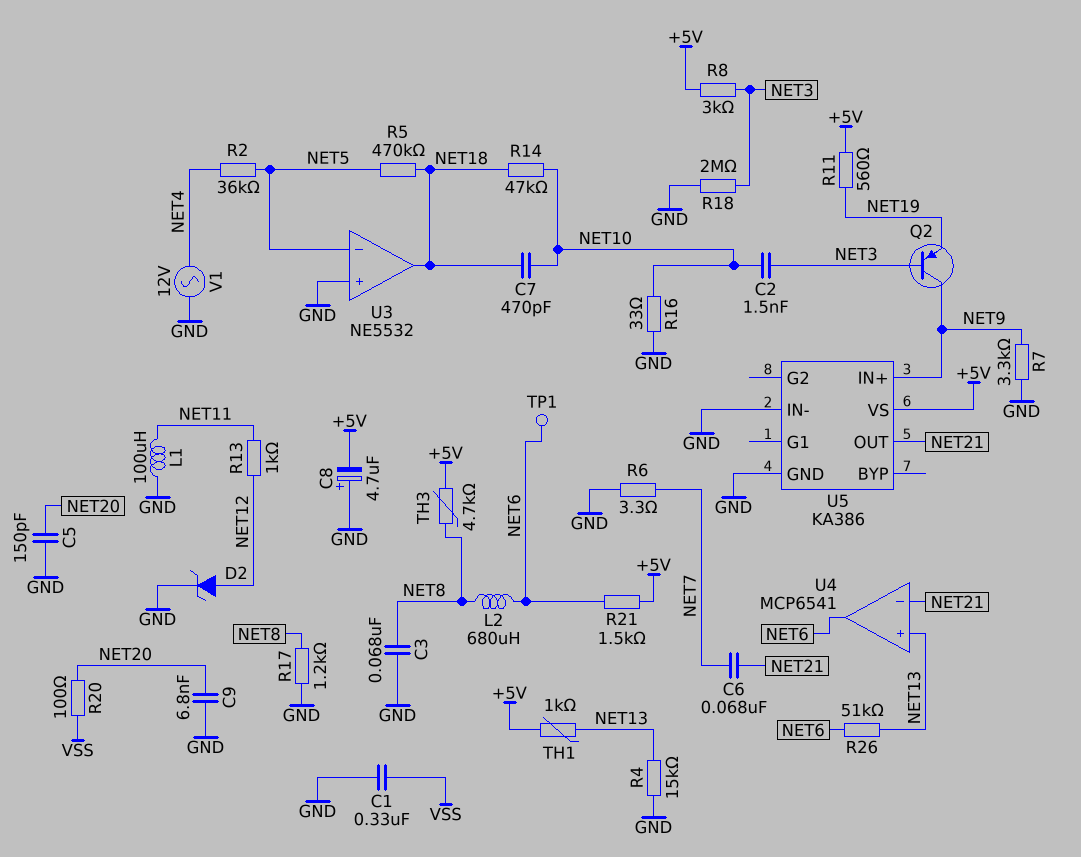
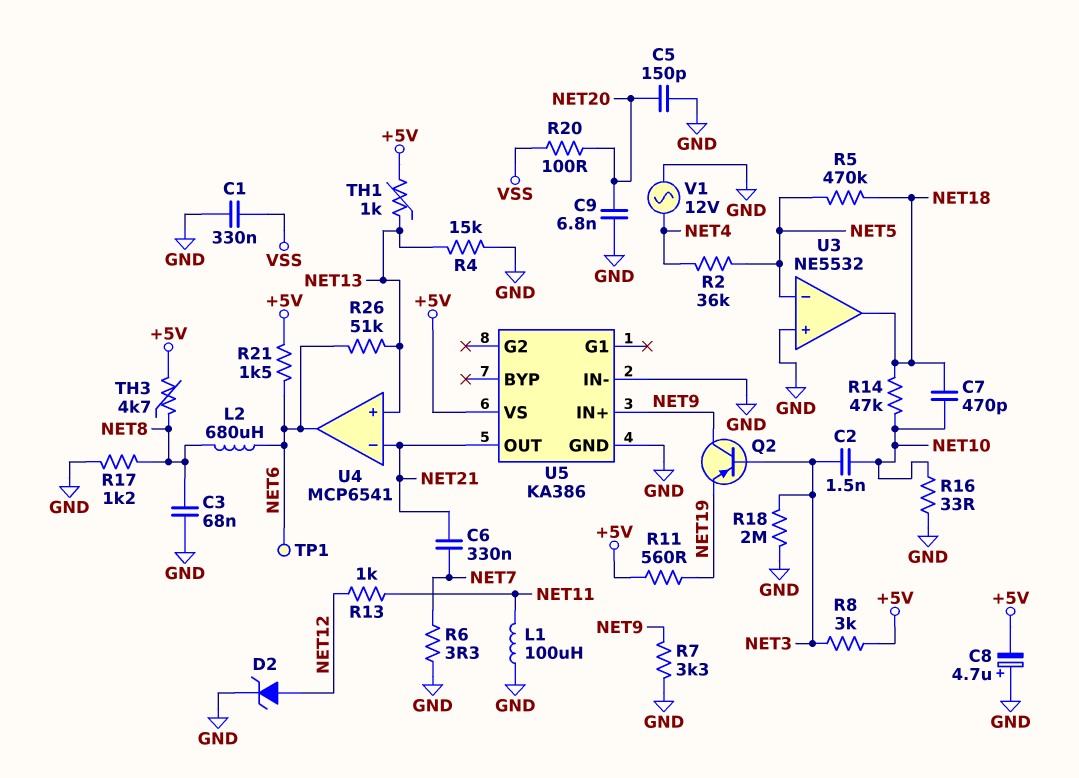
C6: 68nF (NET7, NET21) -> 330nF (NET7, NET21)

